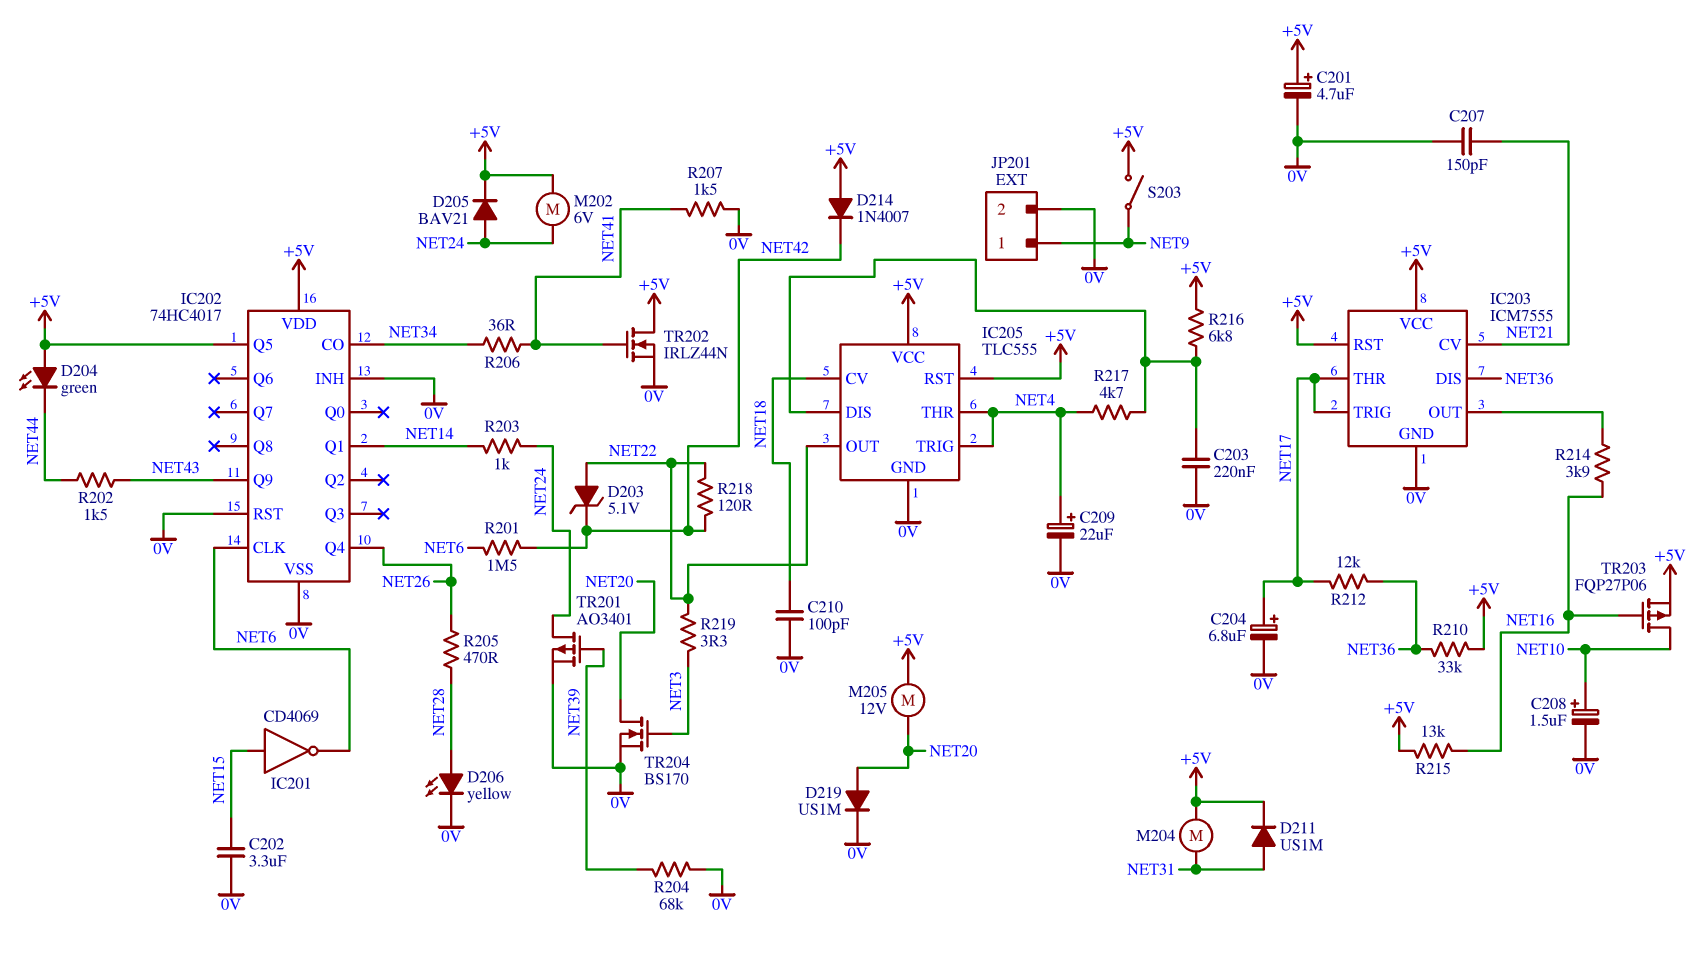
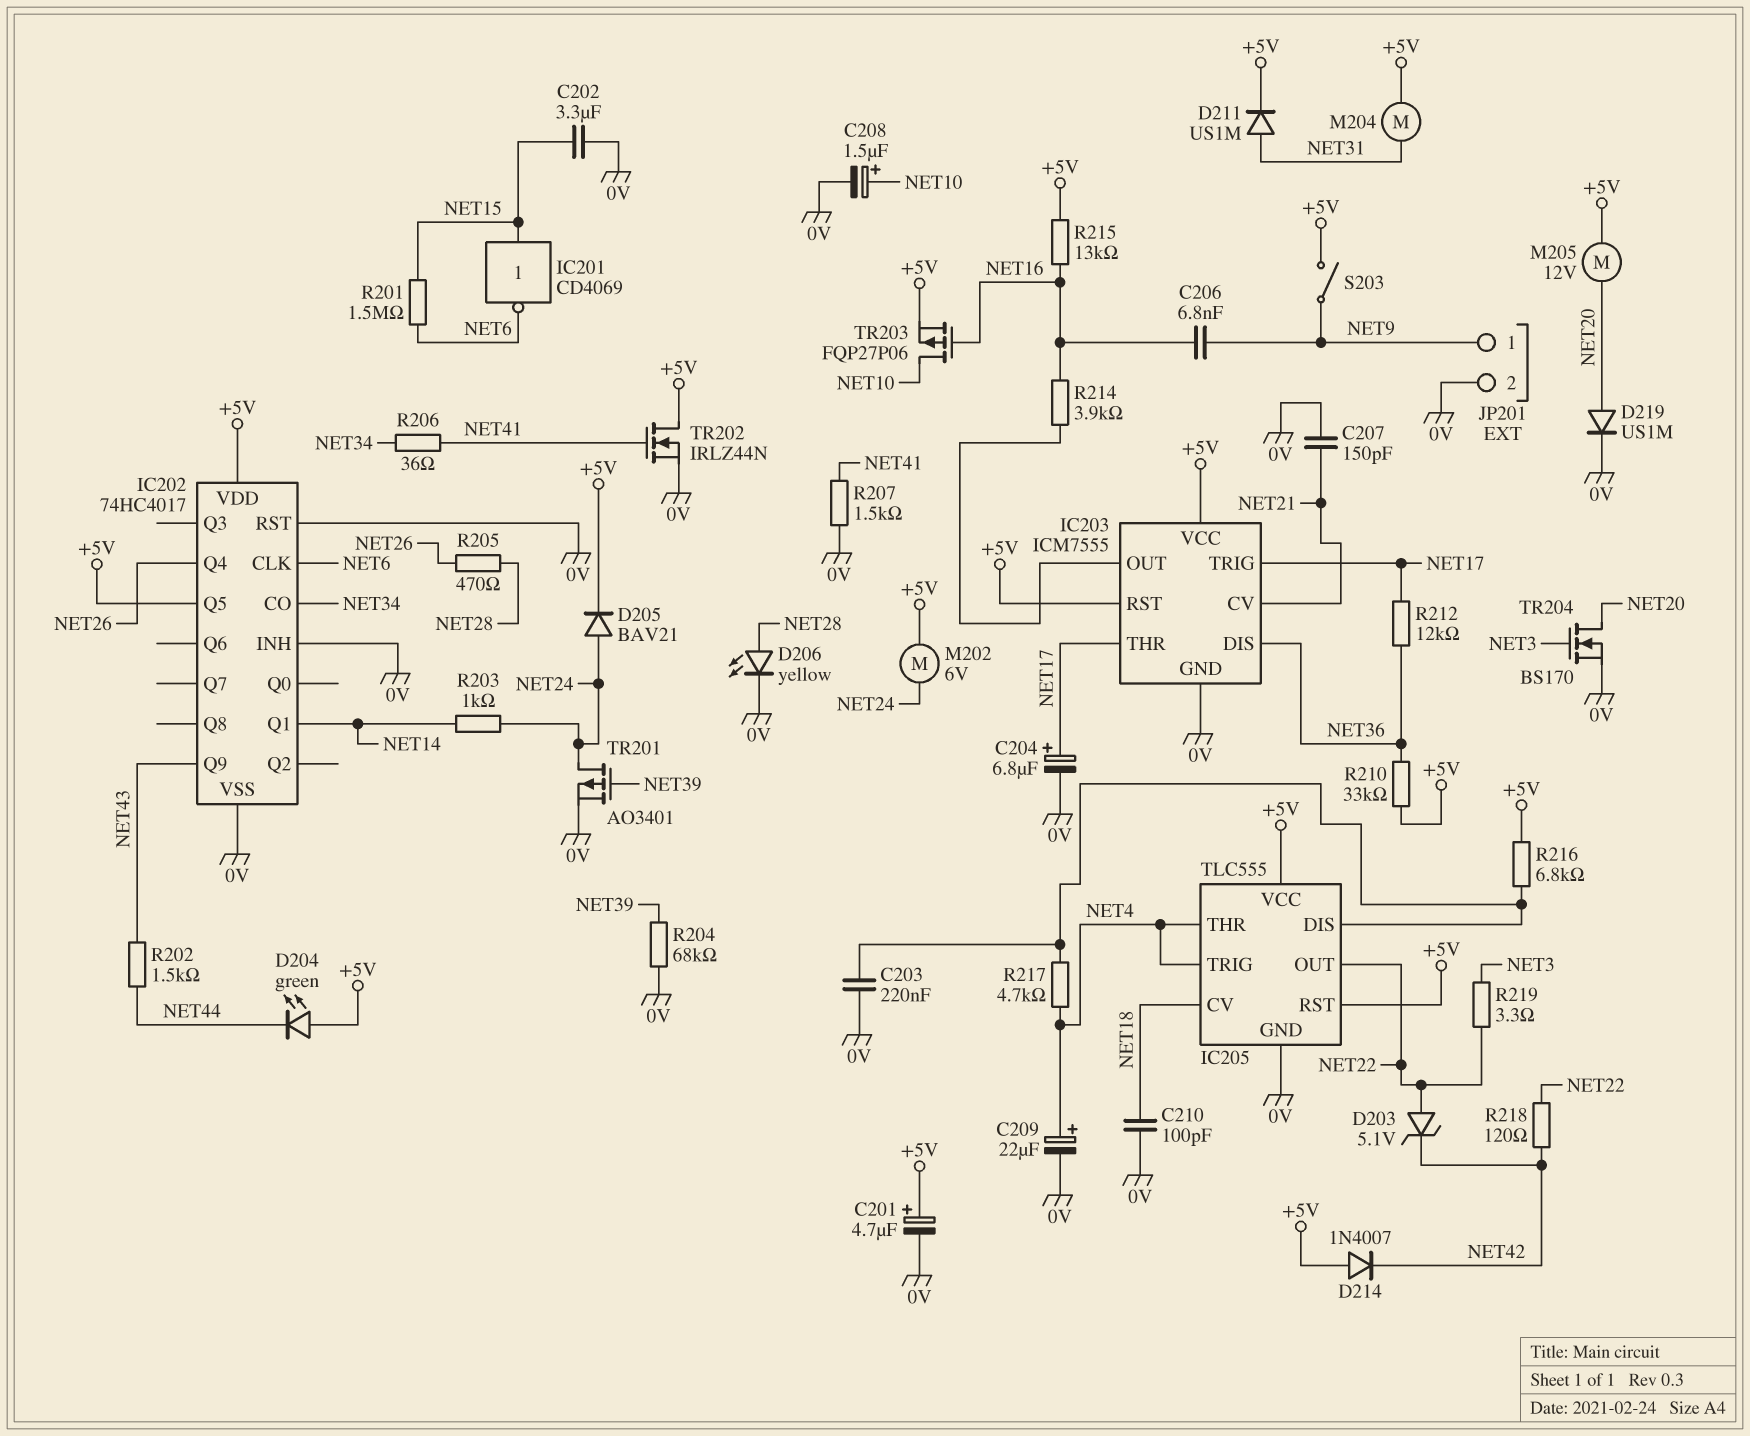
C206: none -> 6.8nF (NET9, NET16)
R201: 1.5M (NET6, NET42) -> 1.5M (NET6, NET15)

